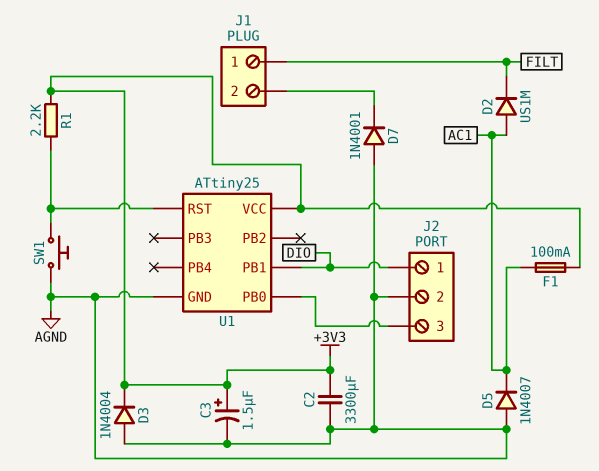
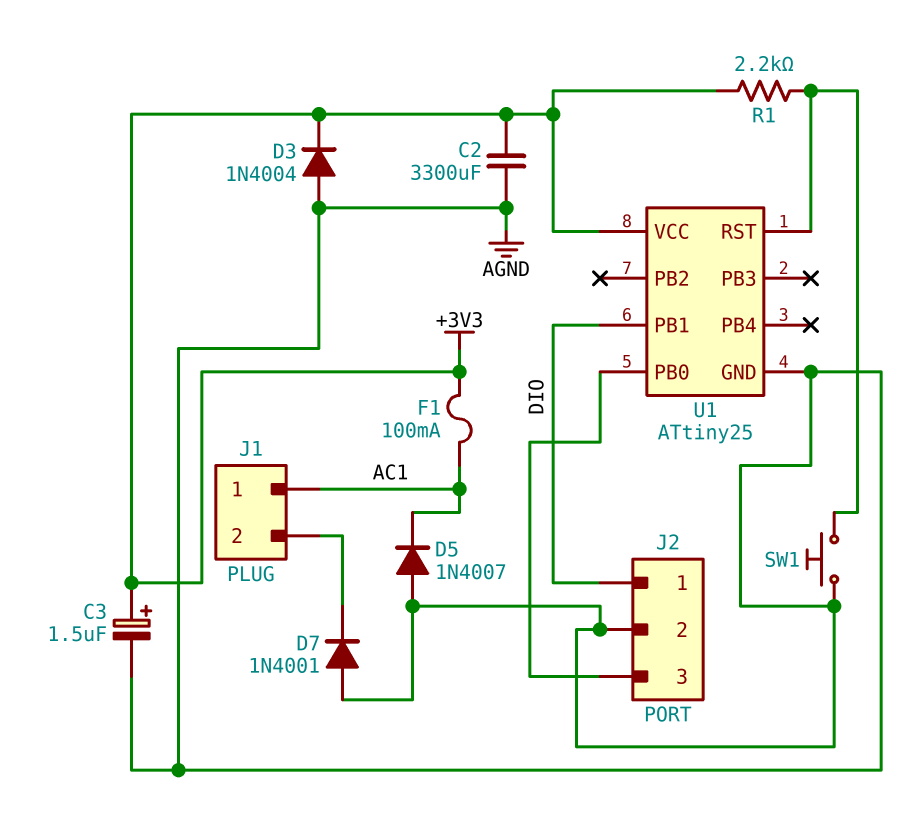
D2: diode US1M (A AC1, K FILT) -> none
J1 pin 1: FILT -> AC1

